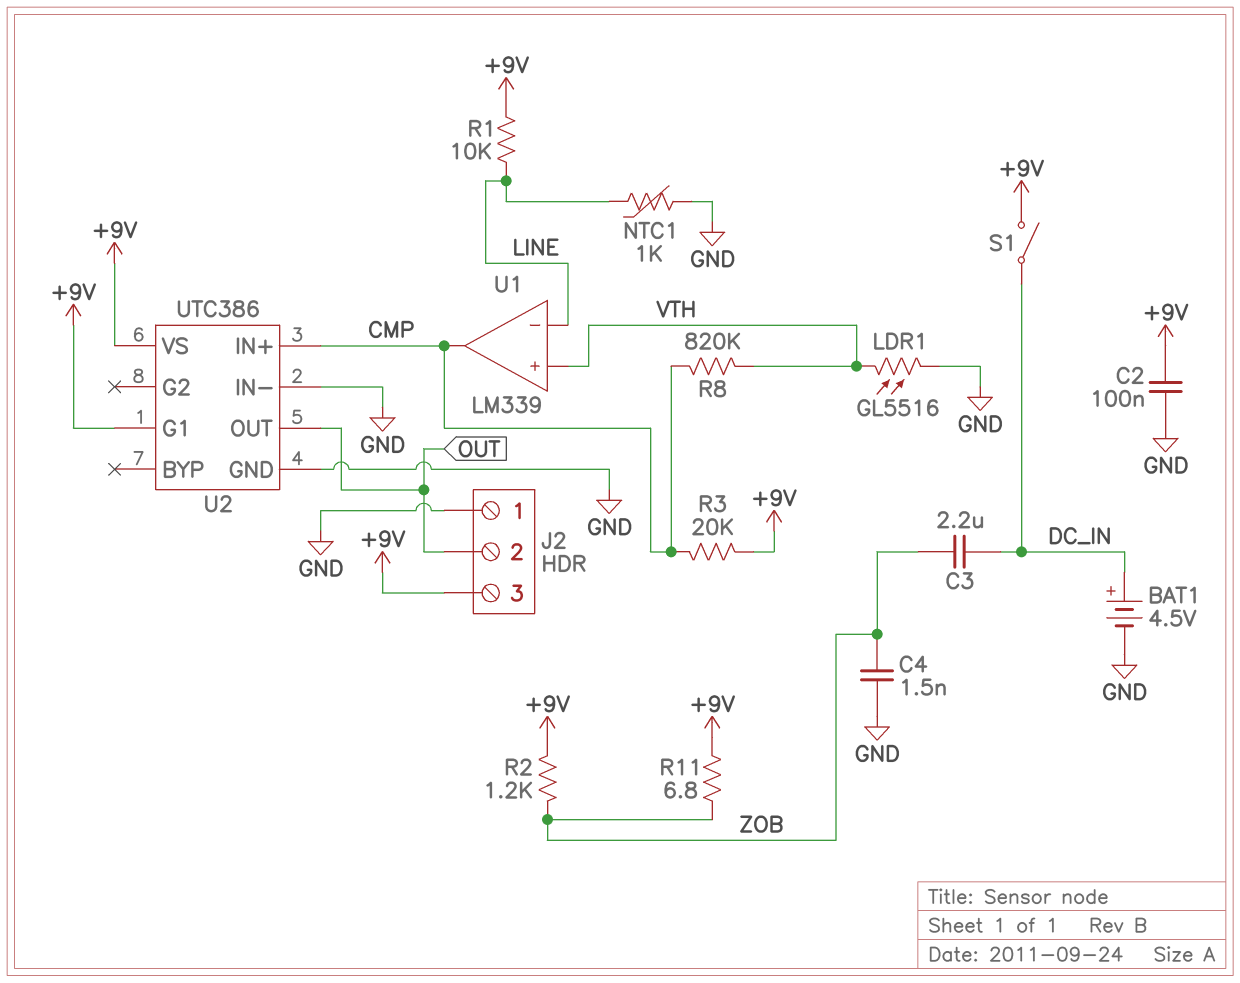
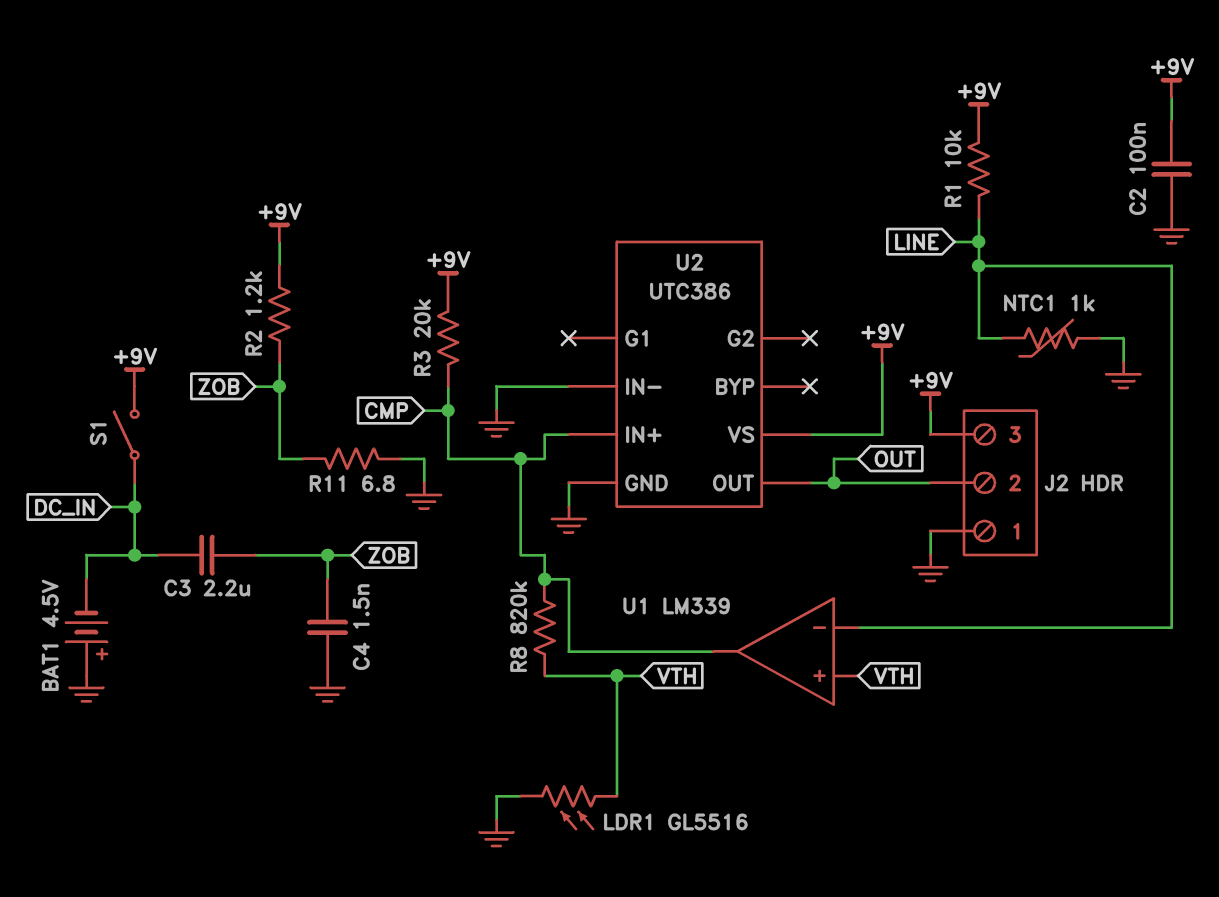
BAT1: 4.5V (plus DC_IN, minus GND) -> 4.5V (plus GND, minus DC_IN)
R11: 6.8 (+9V, ZOB) -> 6.8 (GND, ZOB)
U2 pin G1: +9V -> none

